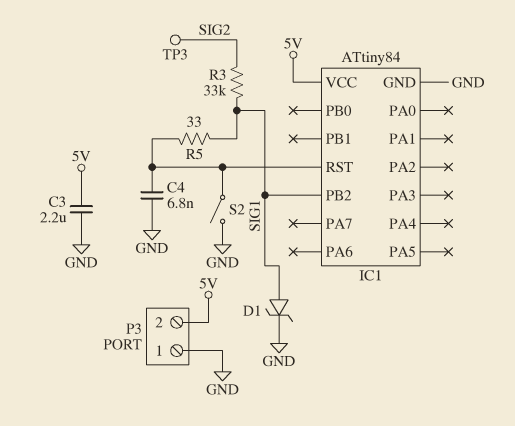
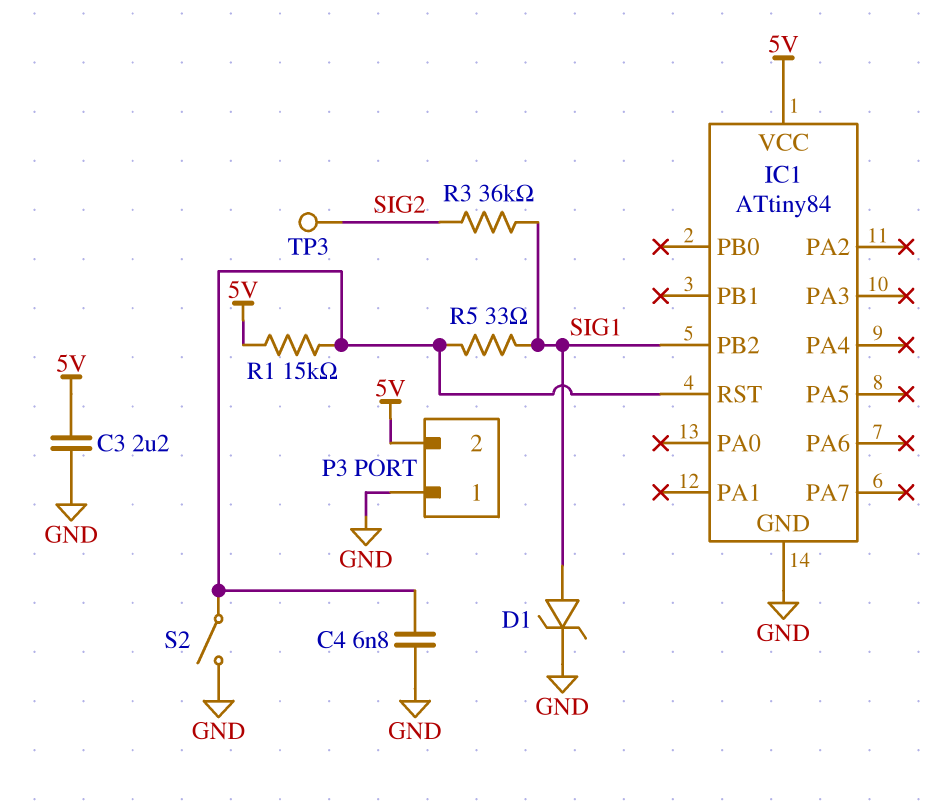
R1: none -> 15k (5V, IC1/RST)
R3: 33k (SIG1, SIG2) -> 36k (SIG1, SIG2)

